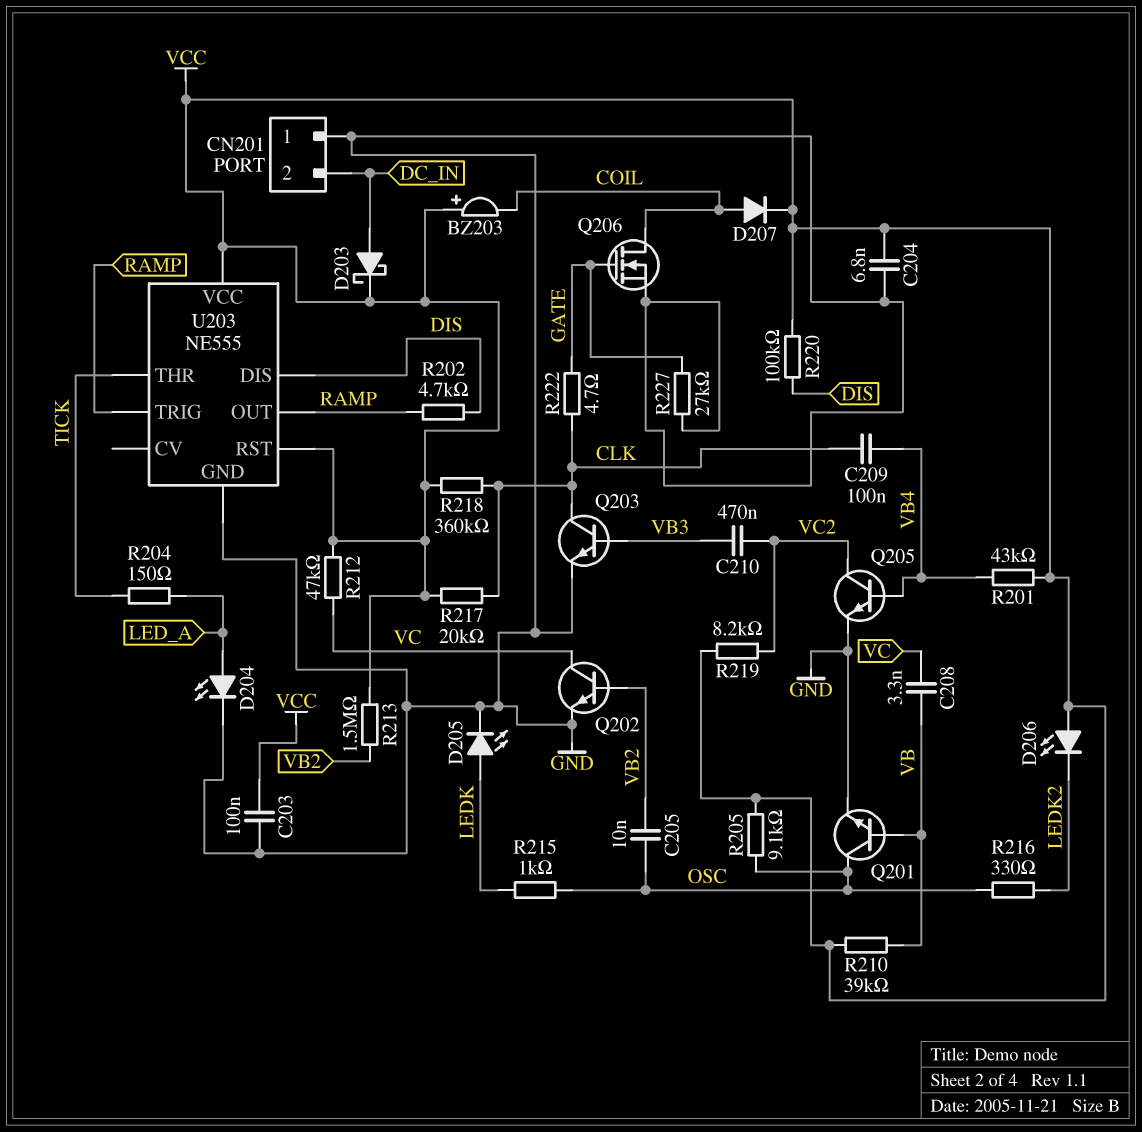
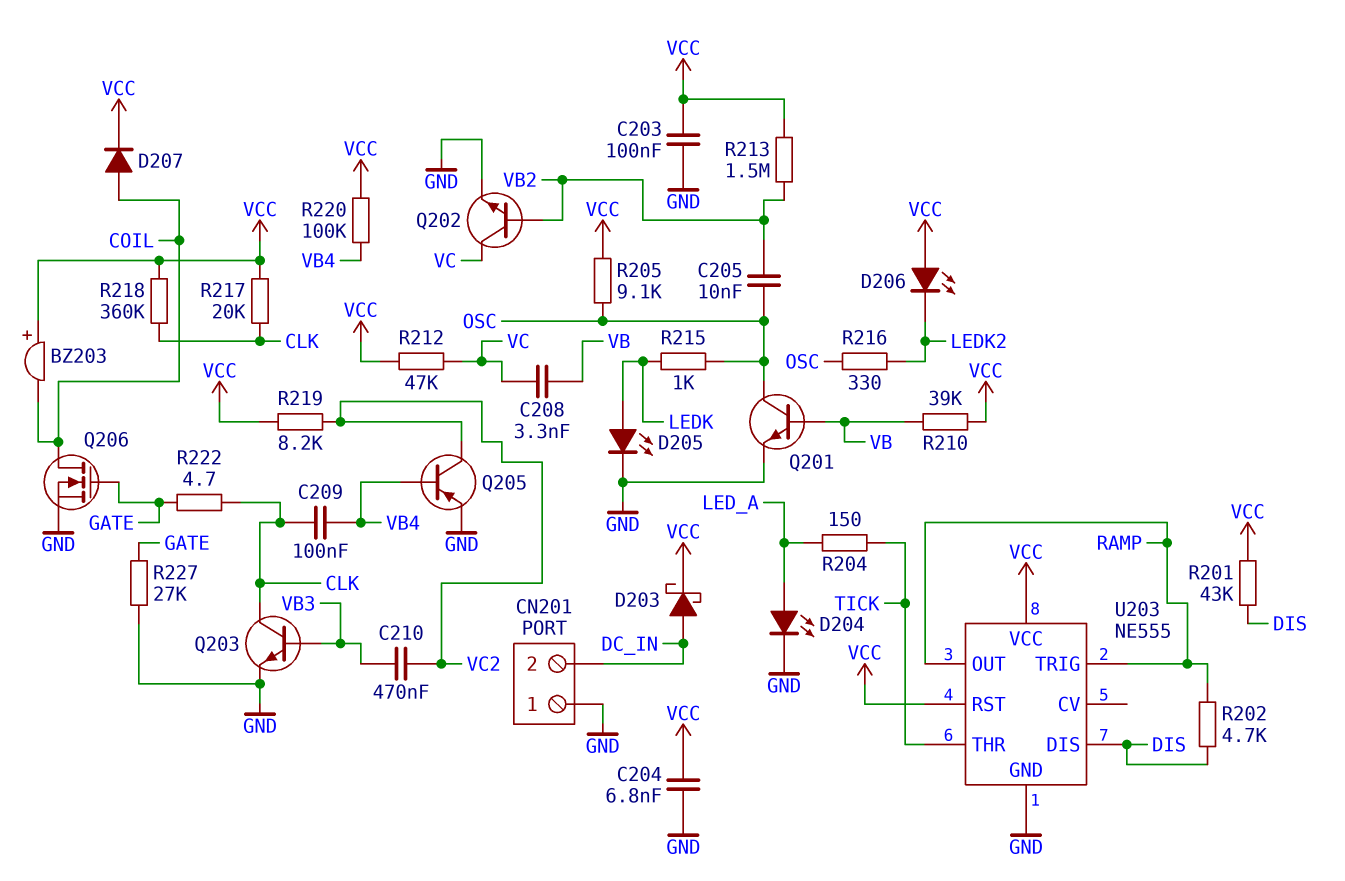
Q205: NPN (B VB4, C VC2, E GND) -> PNP (B VB4, C VC2, E GND)
R201: 43k (VB4, VCC) -> 43k (DIS, VCC)
R220: 100k (DIS, VCC) -> 100k (VB4, VCC)

